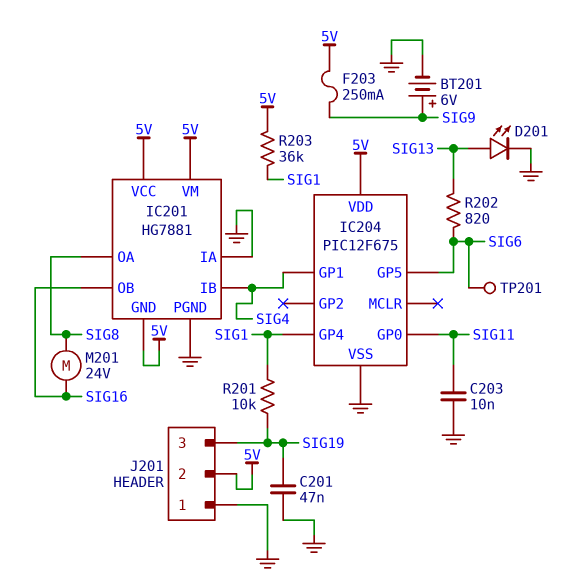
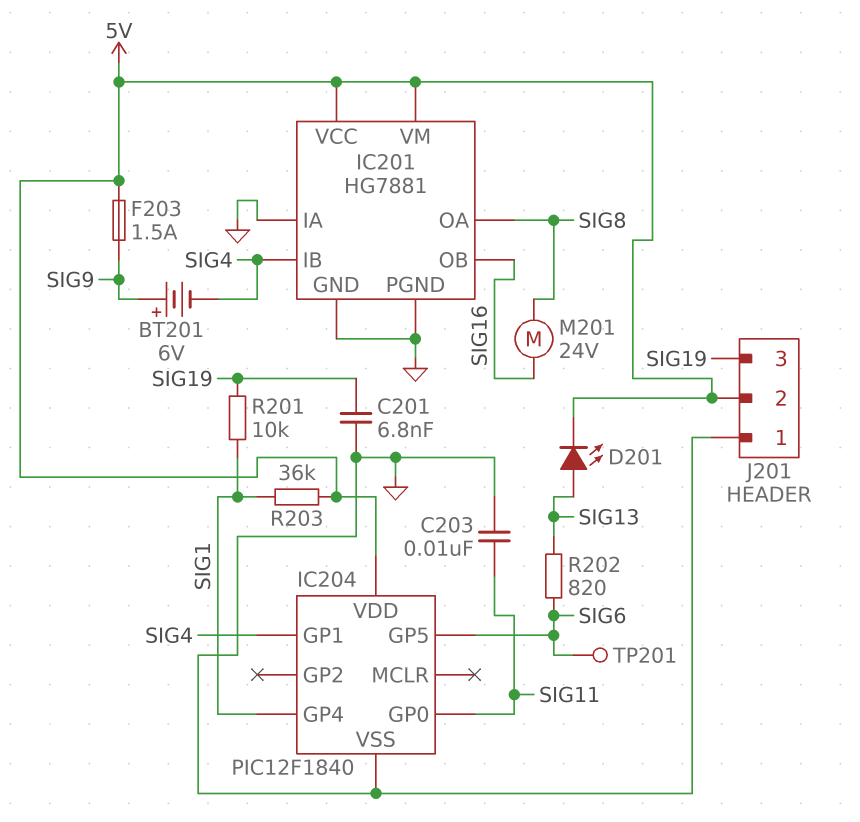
BT201: 6V (plus SIG9, minus GND) -> 6V (plus SIG9, minus SIG4)
C201: 47nF (GND, SIG19) -> 6.8nF (GND, SIG19)
D201: LED (A SIG13, K GND) -> LED (A SIG13, K 5V)
F203: 250mA (5V, SIG9) -> 1.5A (5V, SIG9)
IC201 pin GND: 5V -> GND
IC204: PIC12F675 -> PIC12F1840

